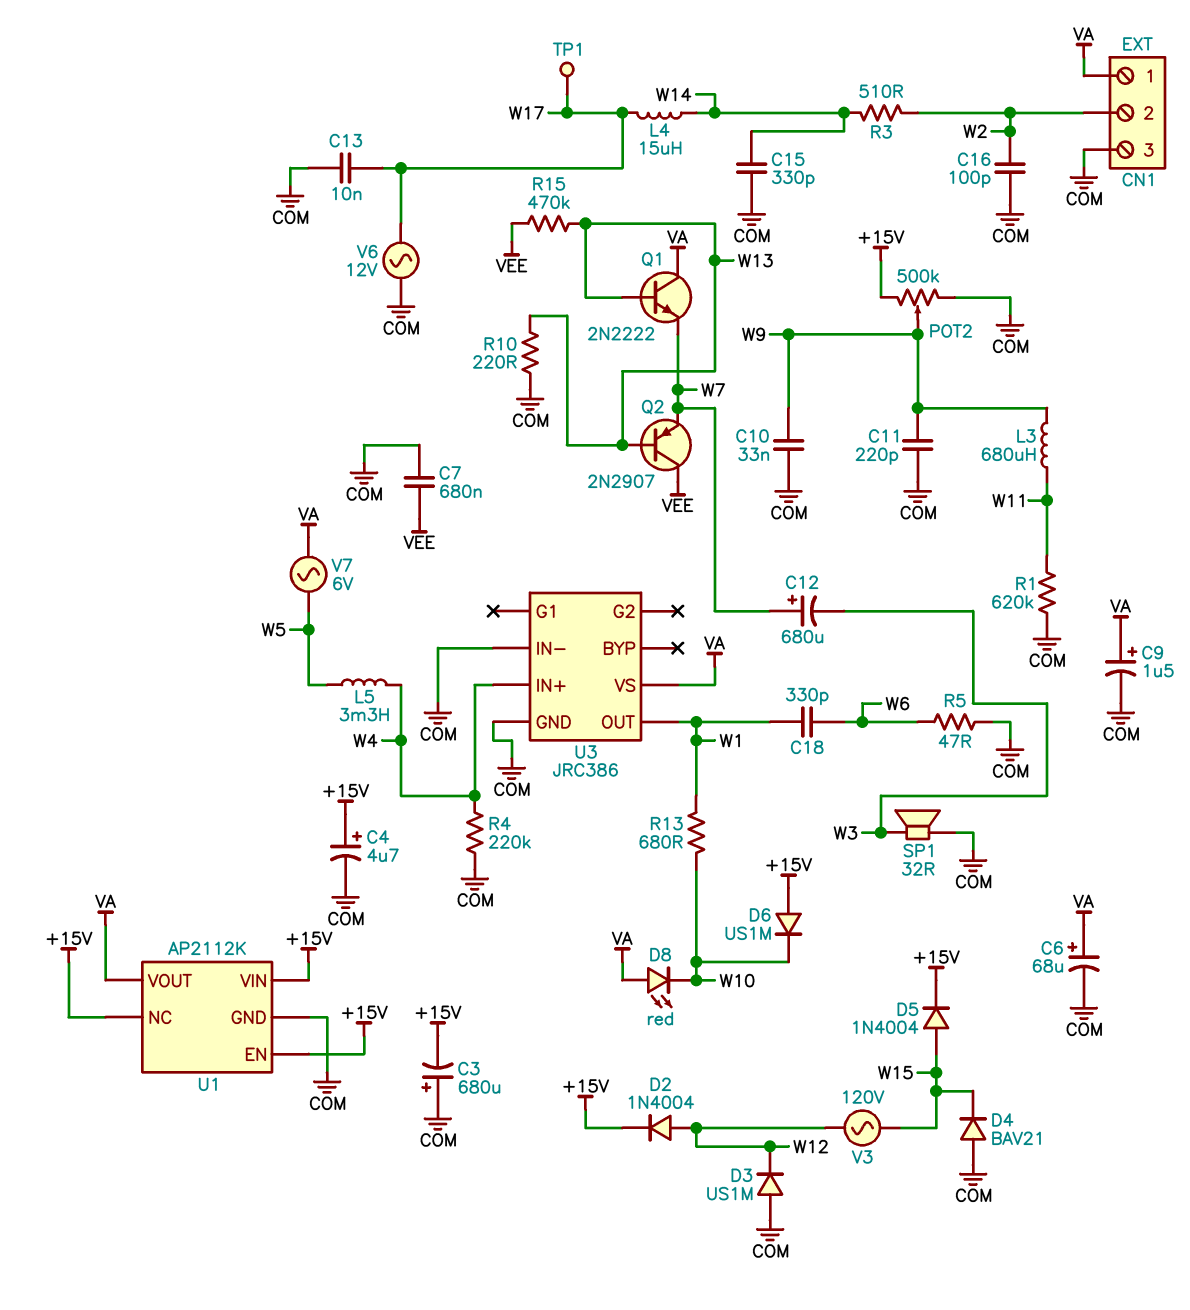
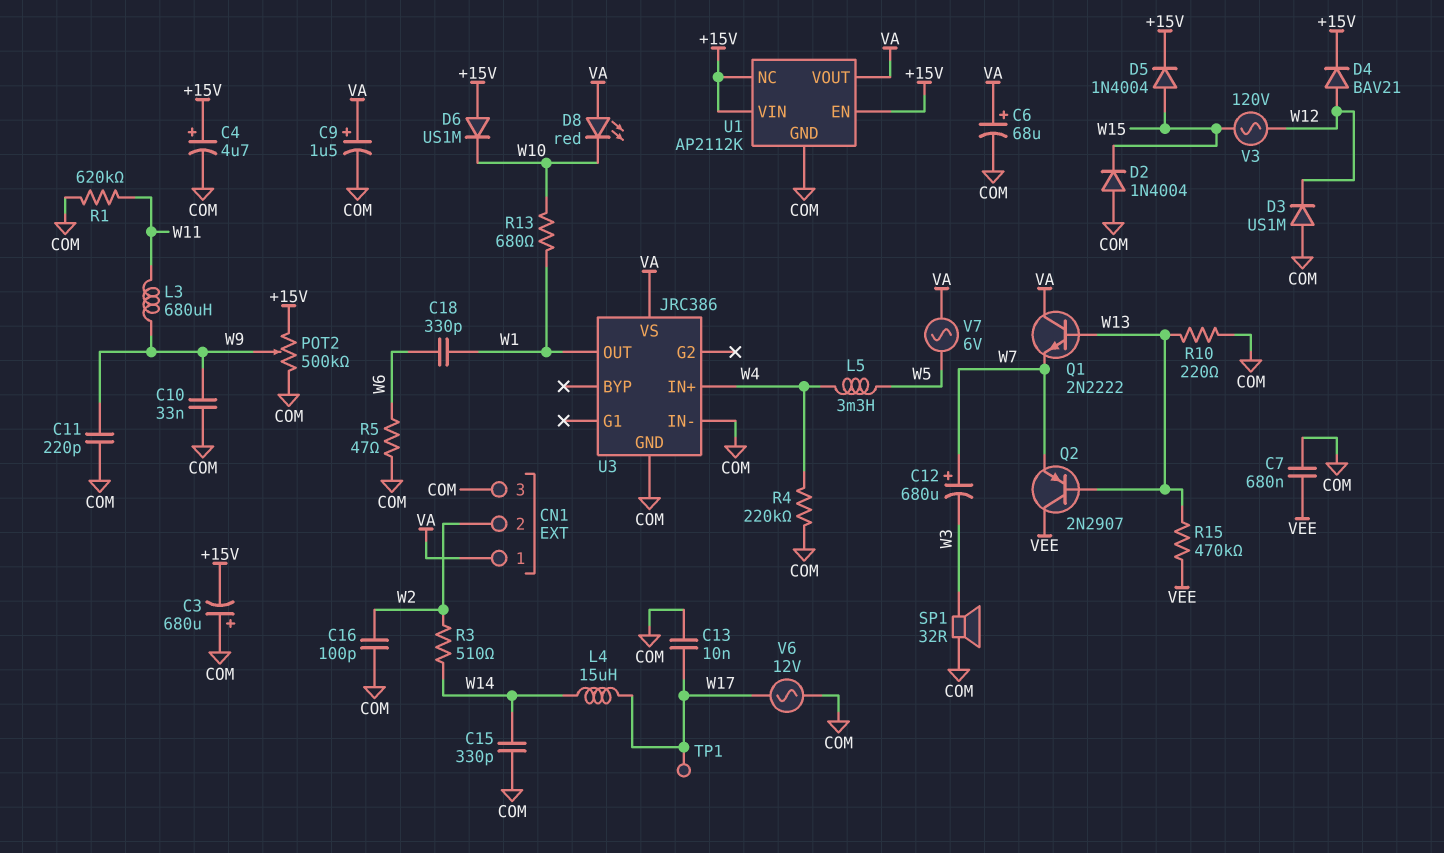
D2: diode 1N4004 (A W12, K +15V) -> diode 1N4004 (A COM, K W15)
D4: diode BAV21 (A COM, K W15) -> diode BAV21 (A W12, K +15V)

